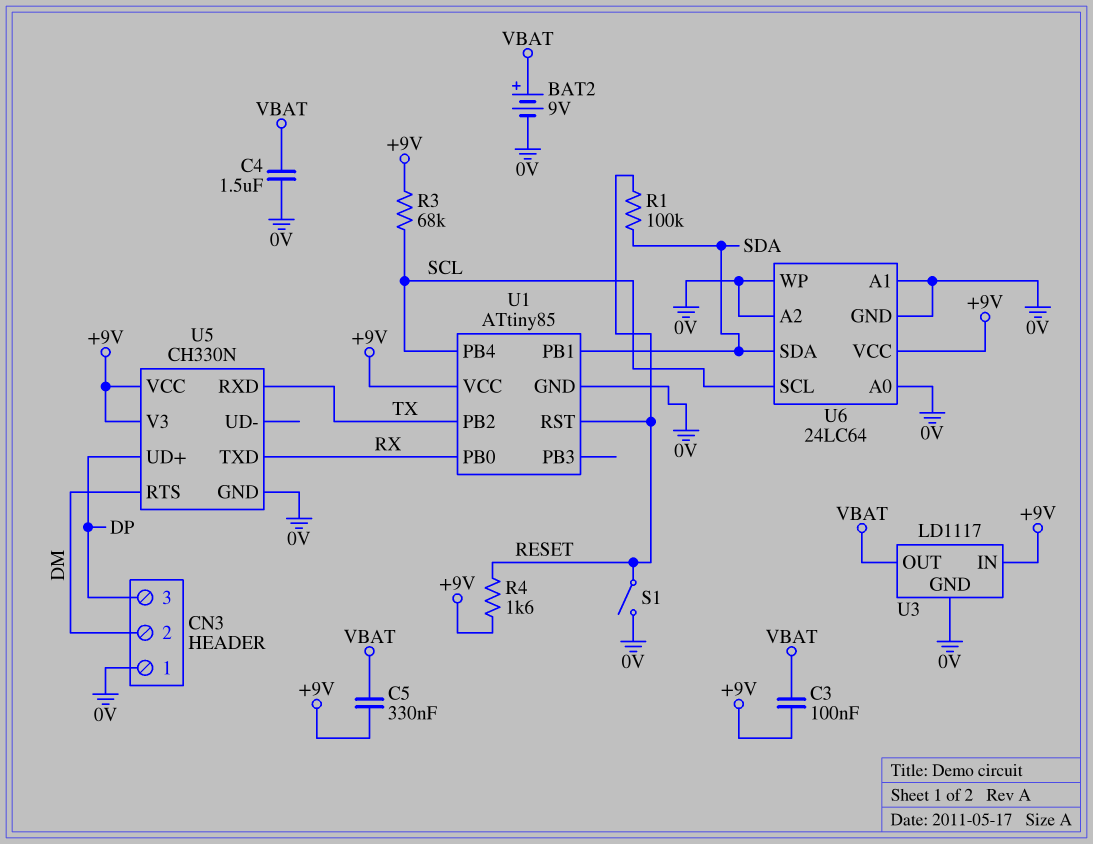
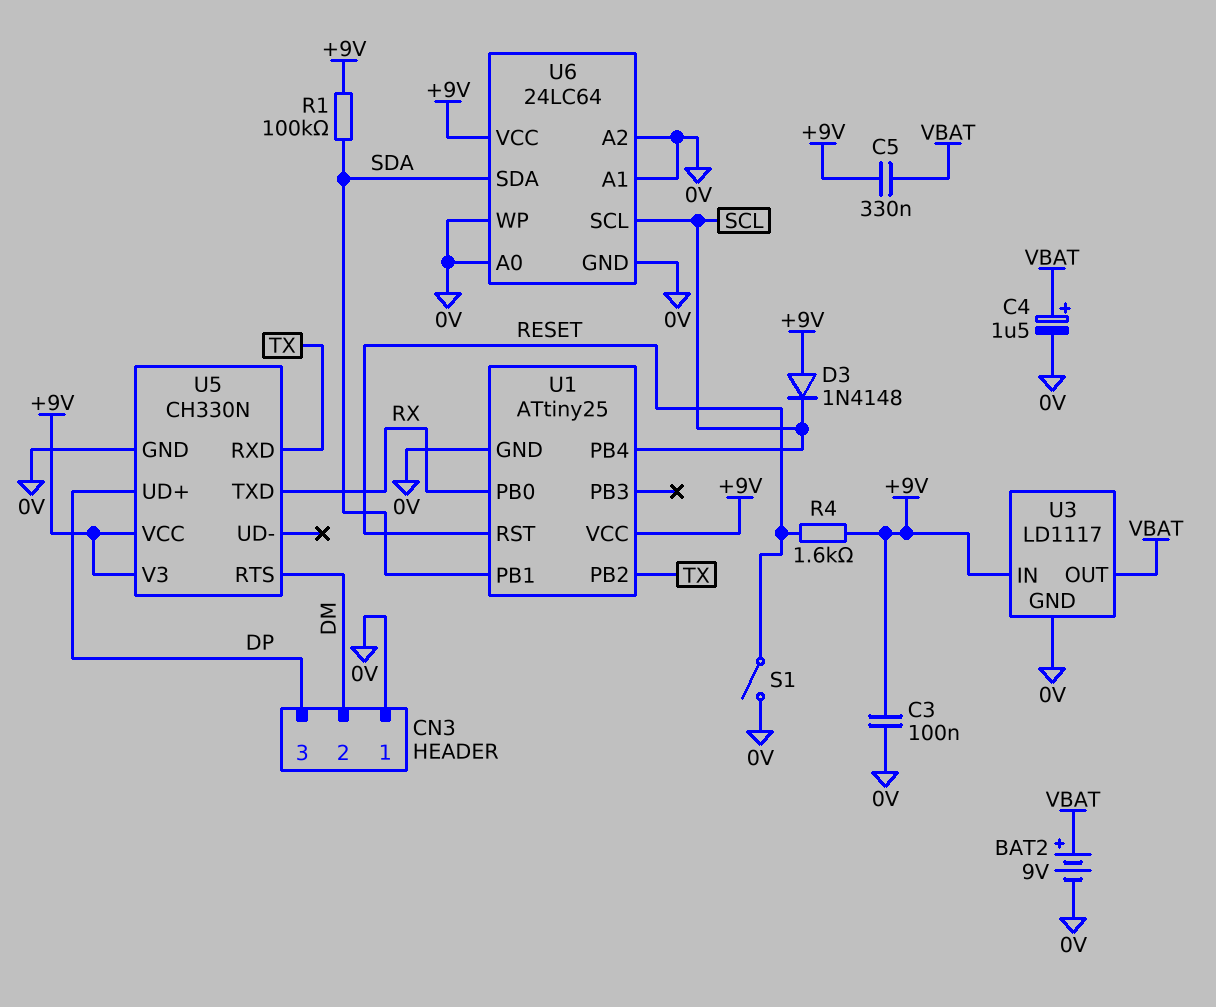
C3: 100nF (+9V, VBAT) -> 100nF (+9V, 0V)
C4: 1.5uF (0V, VBAT) -> 1.5uF (plus VBAT, minus 0V)
D3: none -> diode 1N4148 (A +9V, K SCL)
R1: 100k (RESET, SDA) -> 100k (+9V, SDA)
R3: 68k (+9V, SCL) -> none
U1: ATtiny85 -> ATtiny25

